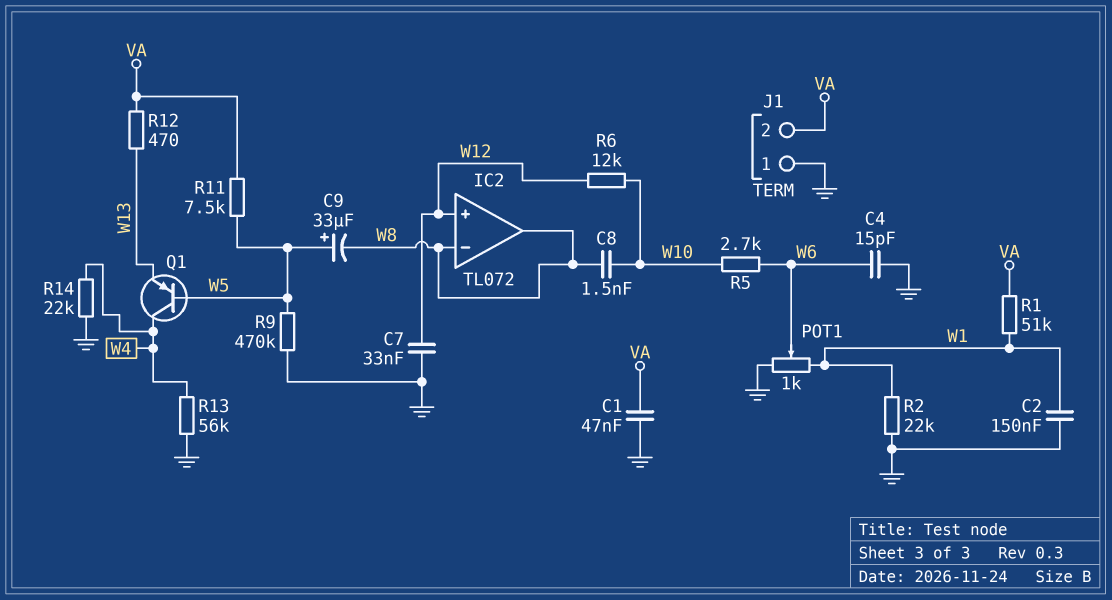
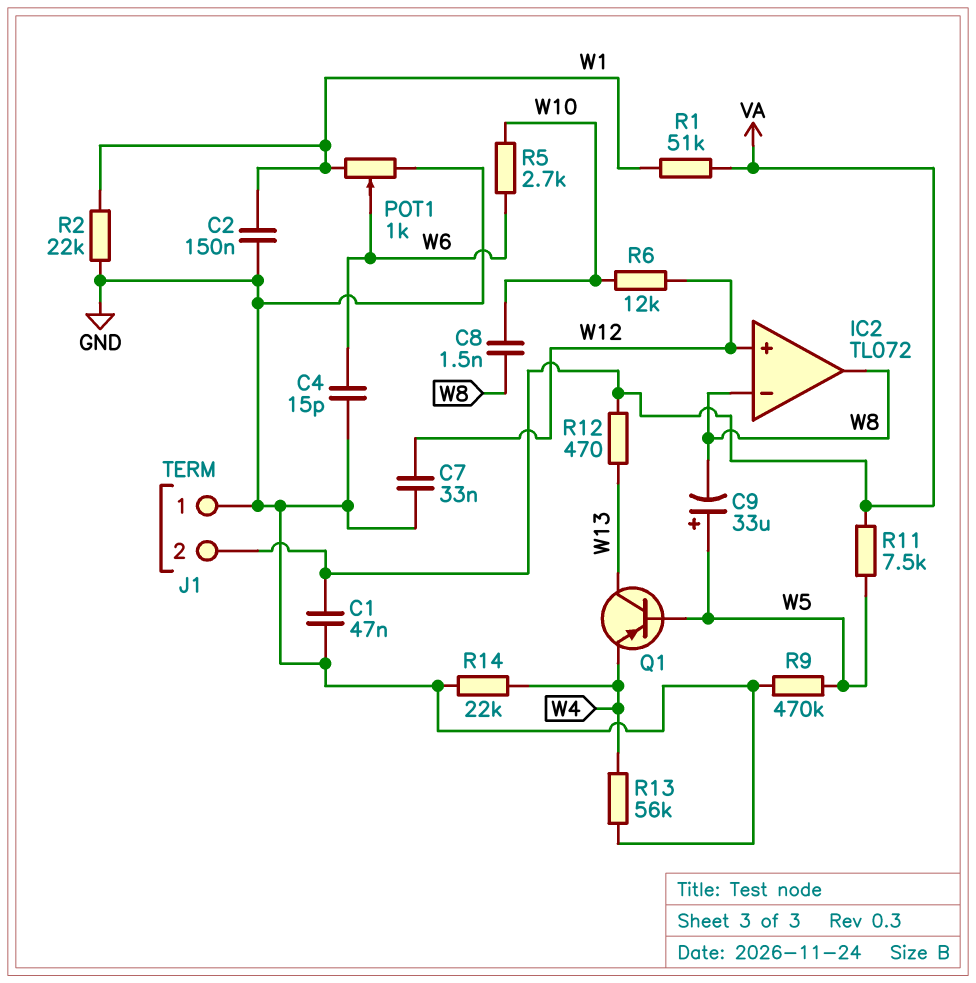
Q1: PNP (B W5, C W4, E W13) -> PNP (B W5, C W13, E W4)

